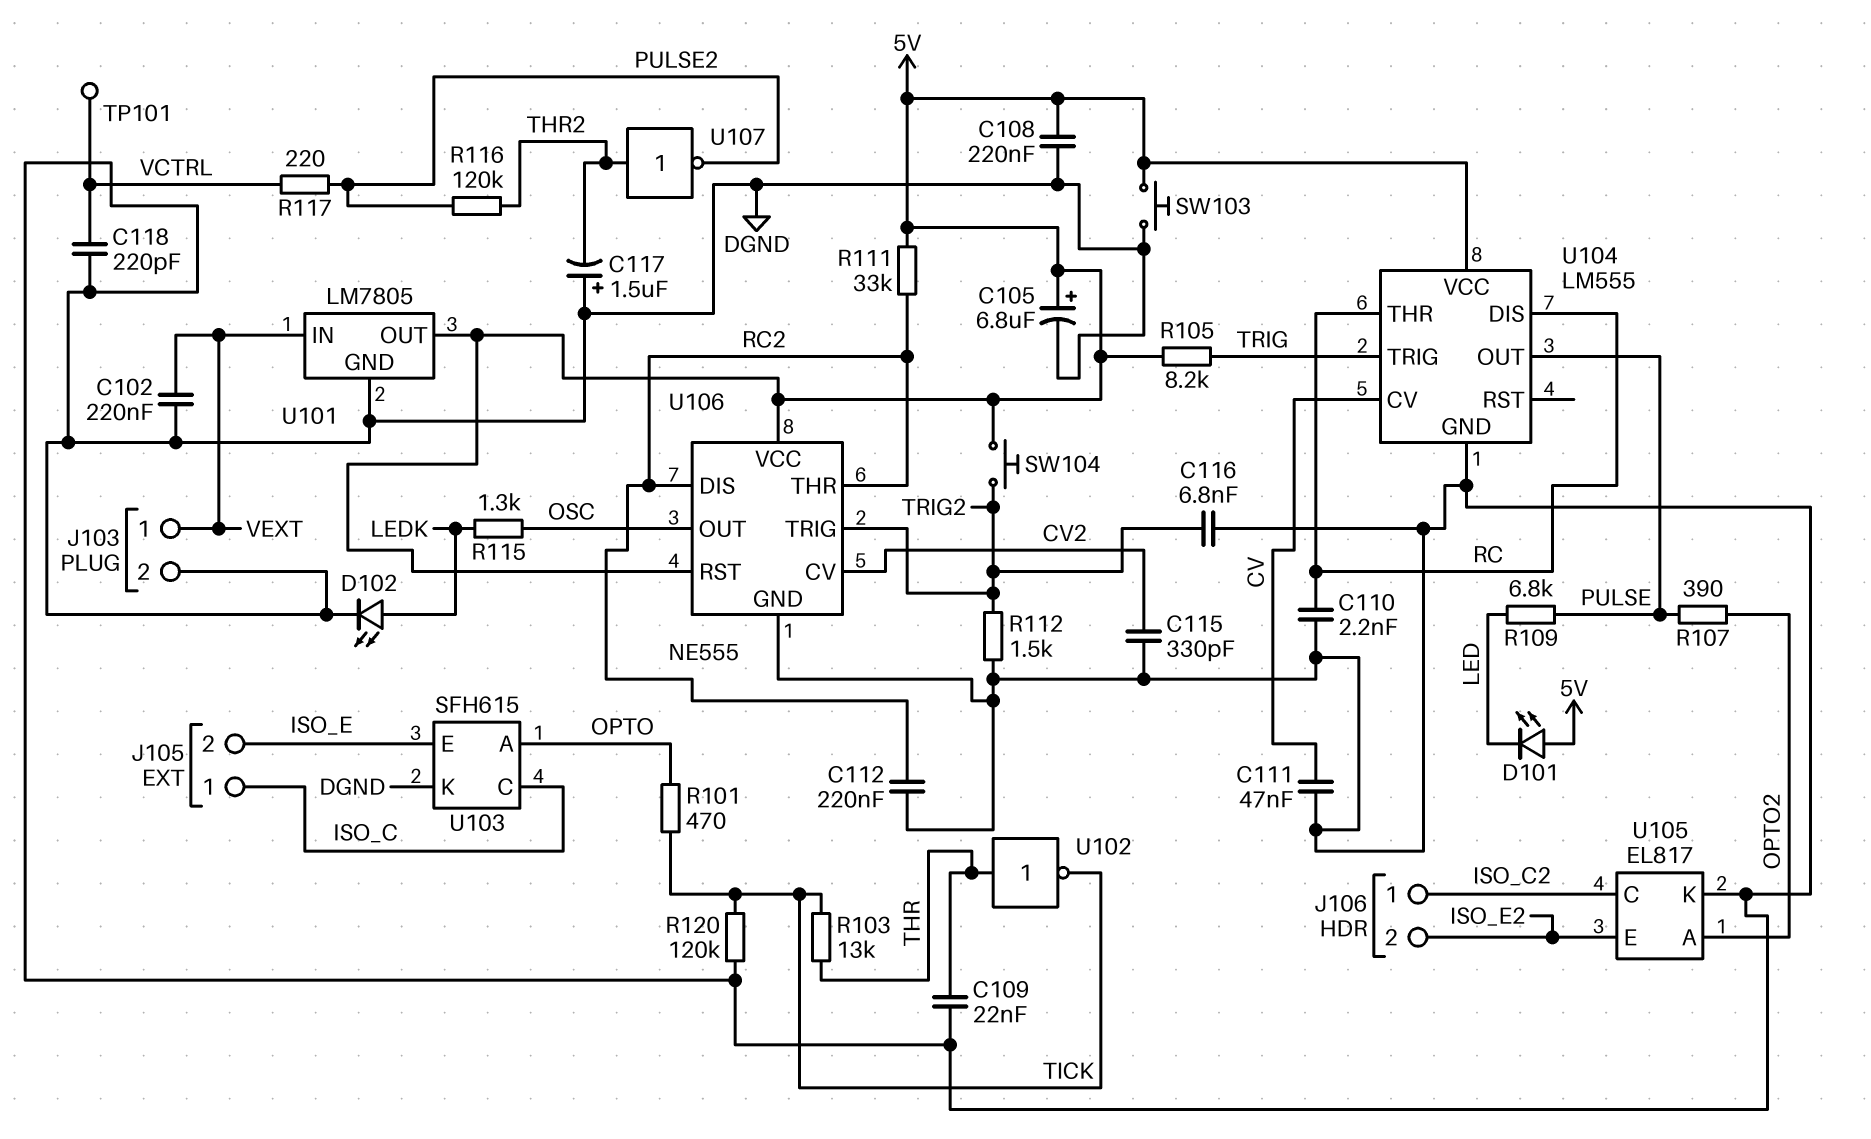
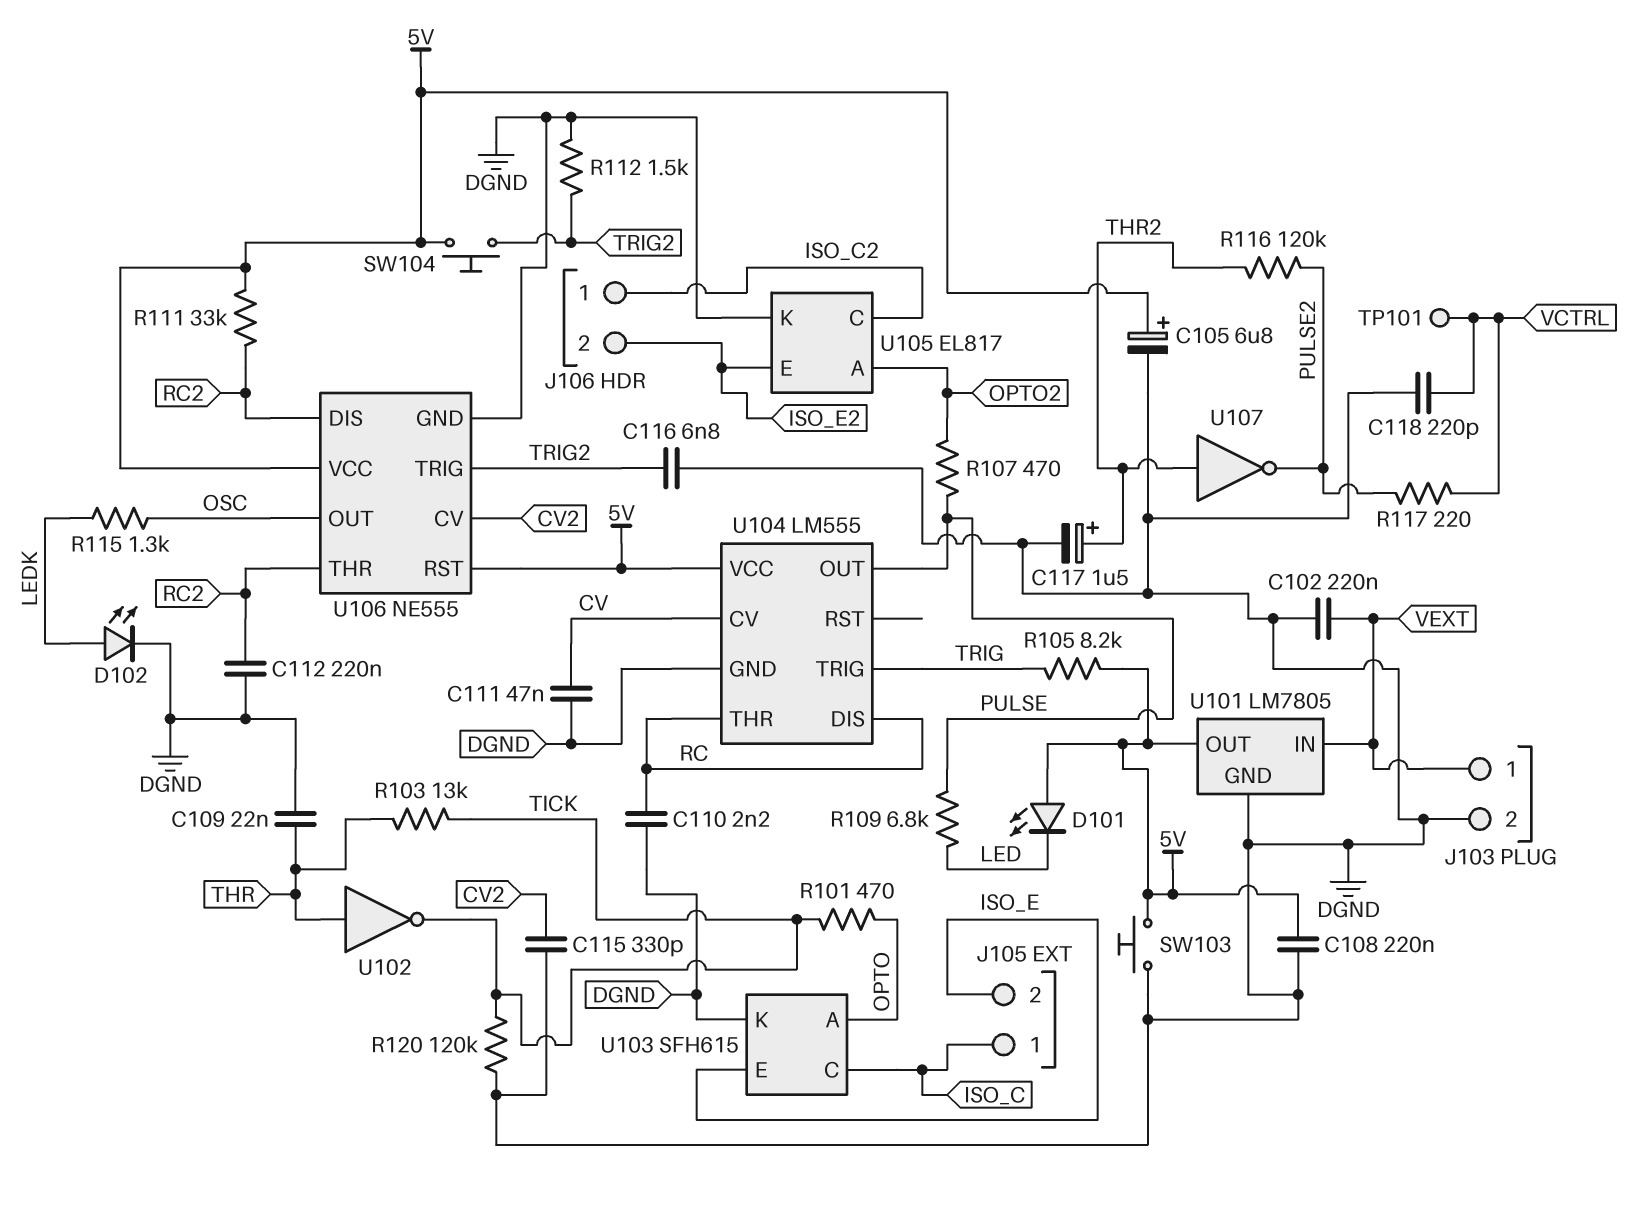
C117: 1.5uF (plus DGND, minus THR2) -> 1.5uF (plus THR2, minus DGND)
R107: 390 (OPTO2, PULSE) -> 470 (OPTO2, PULSE)

